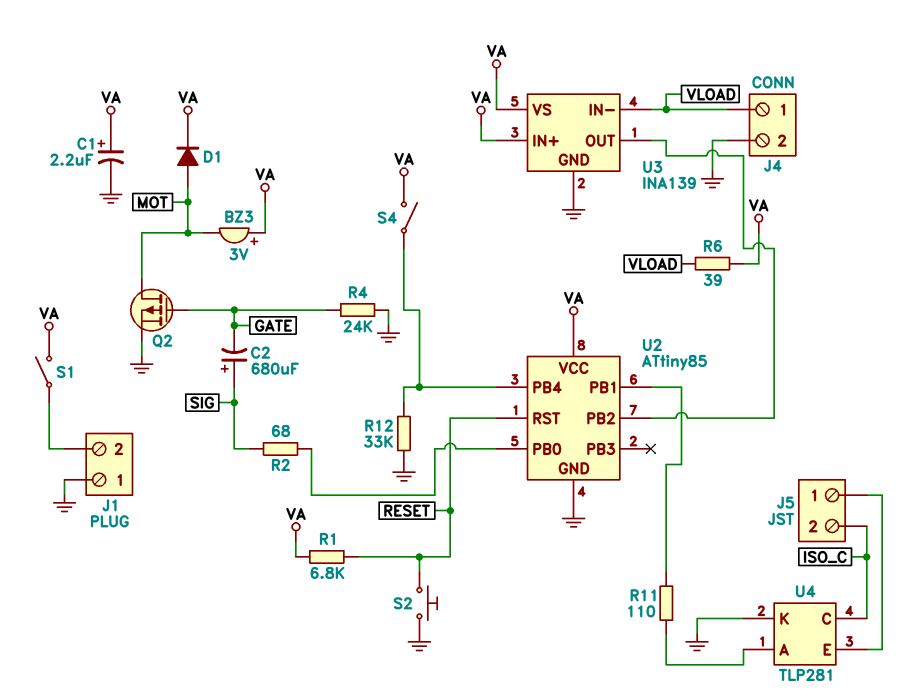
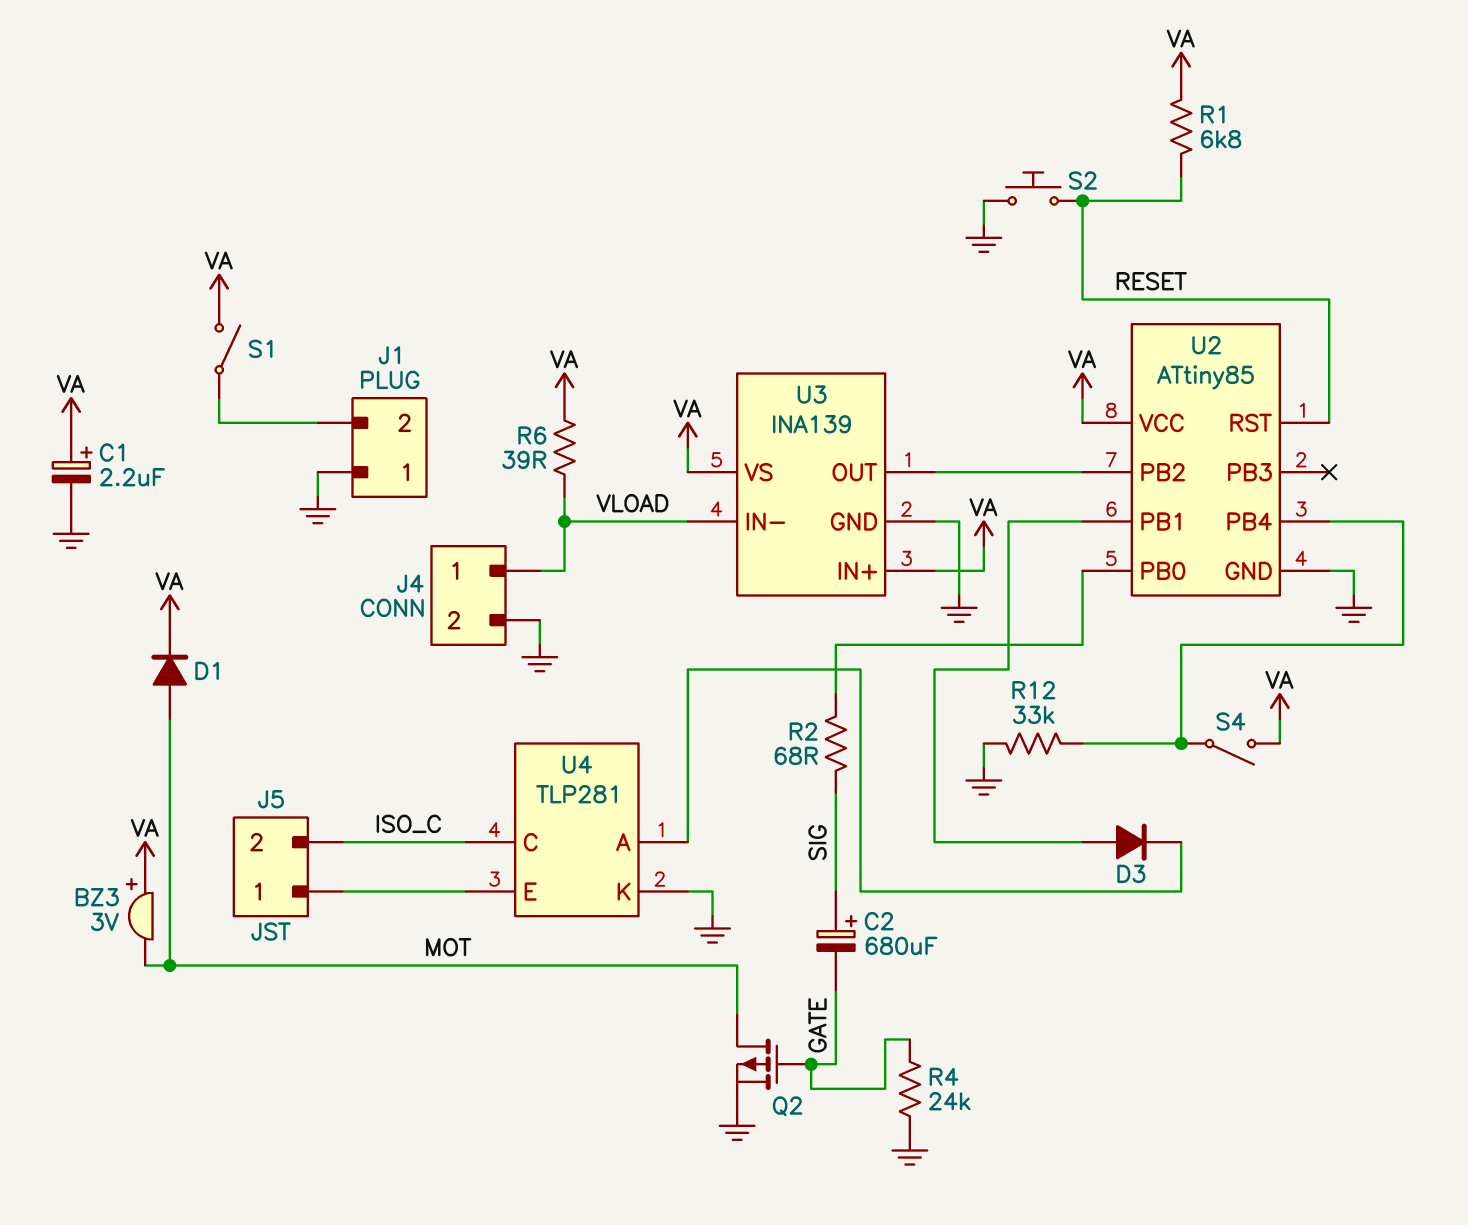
D3: none -> diode (A U2/PB1, K U4/A)
R11: 110 (U2/PB1, U4/A) -> none

